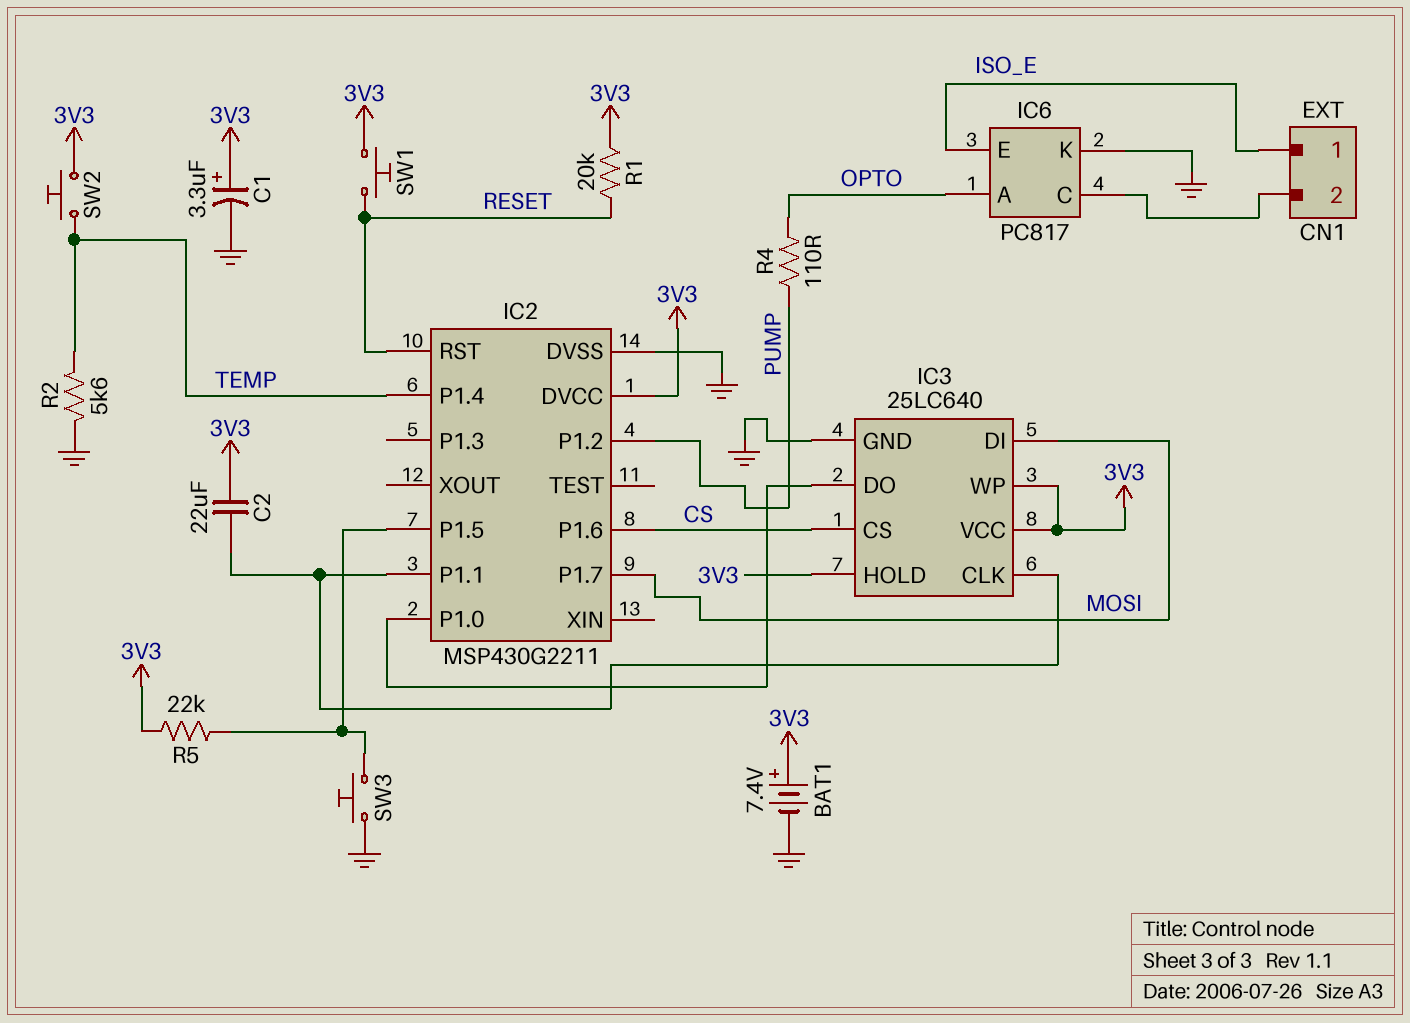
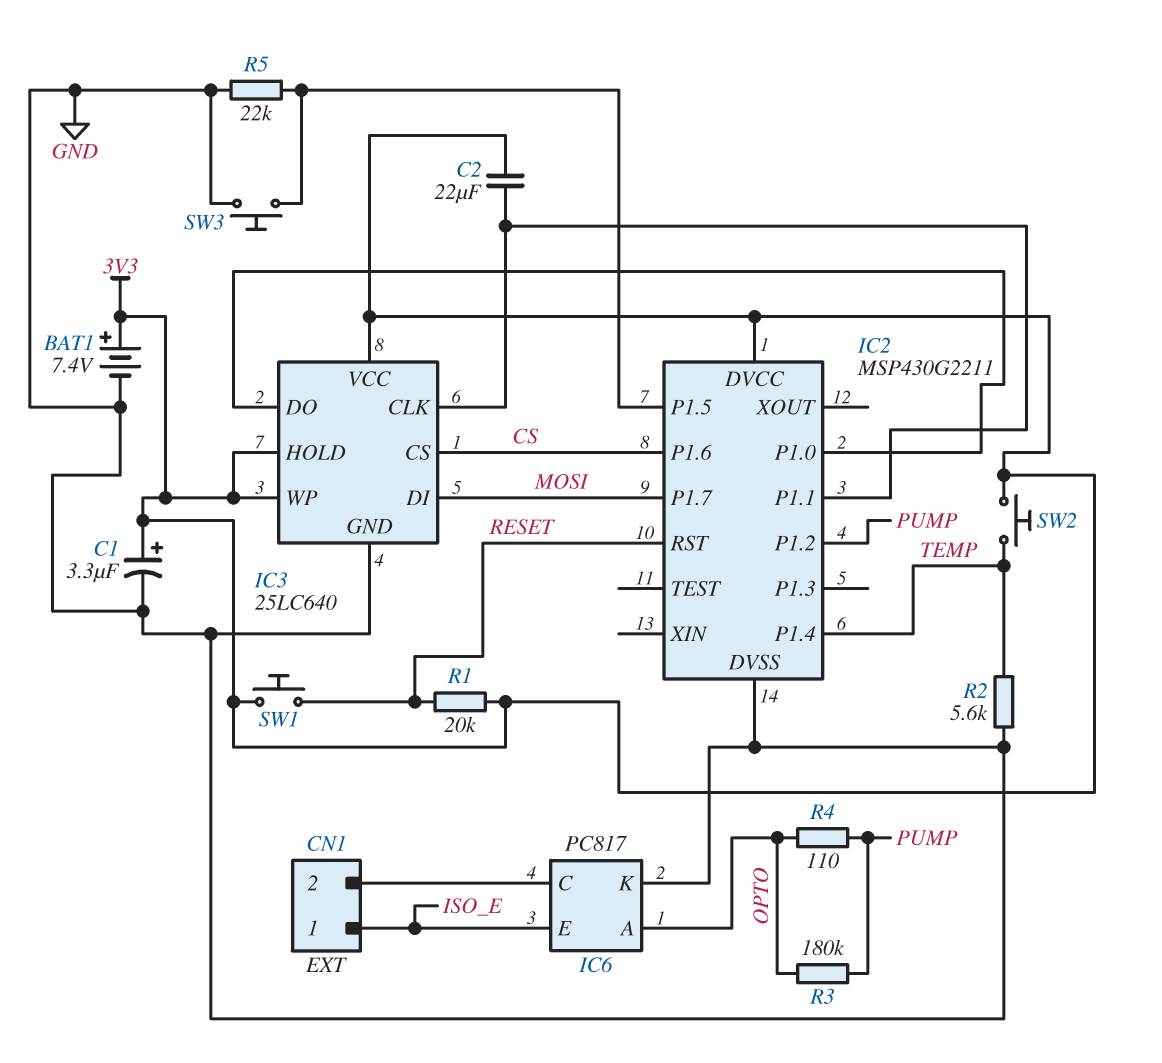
R3: none -> 180k (OPTO, PUMP)
R5: 22k (3V3, IC2/P1.5) -> 22k (GND, IC2/P1.5)

